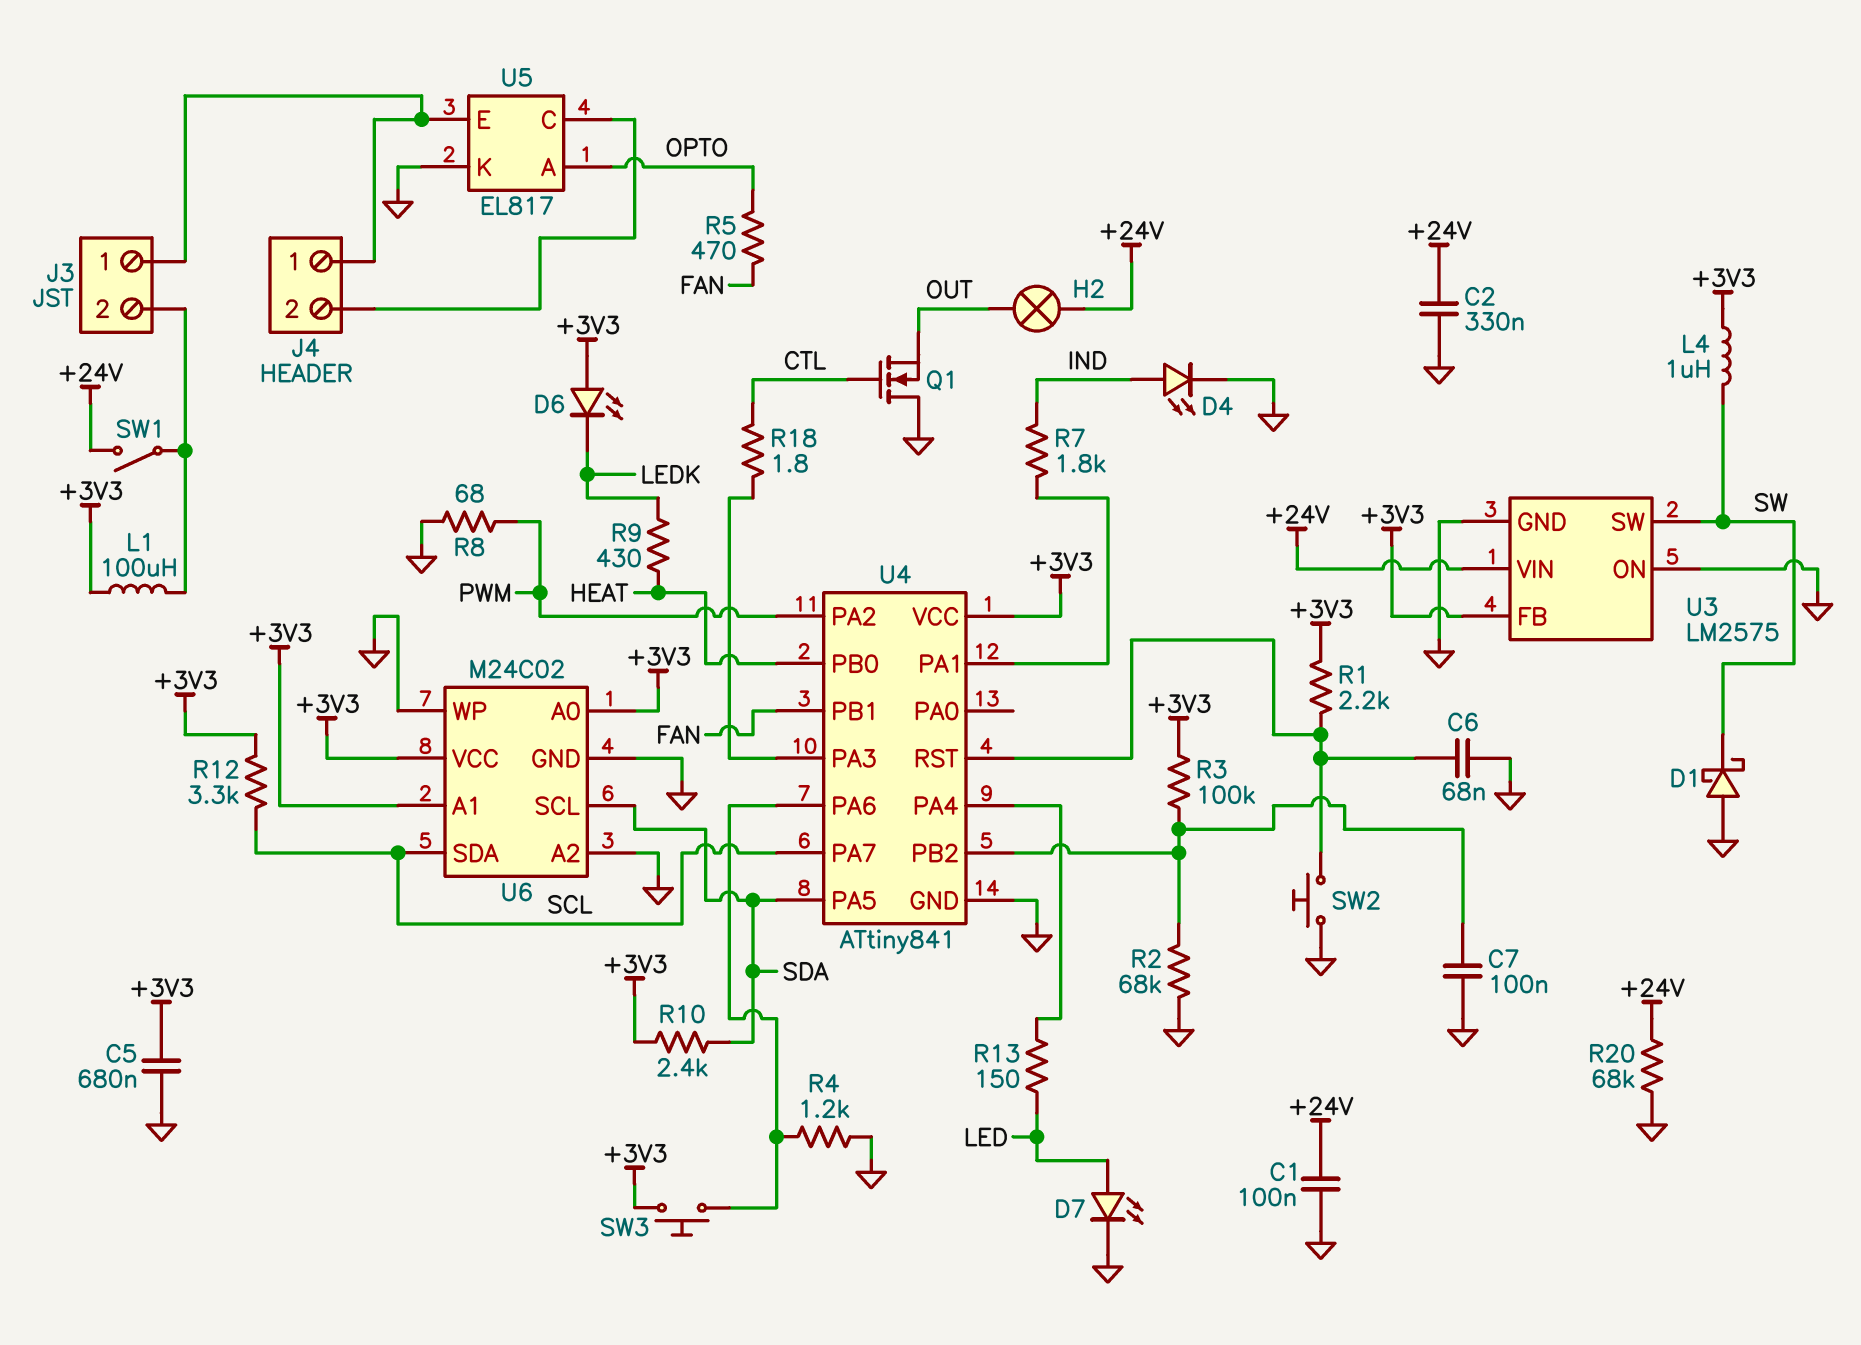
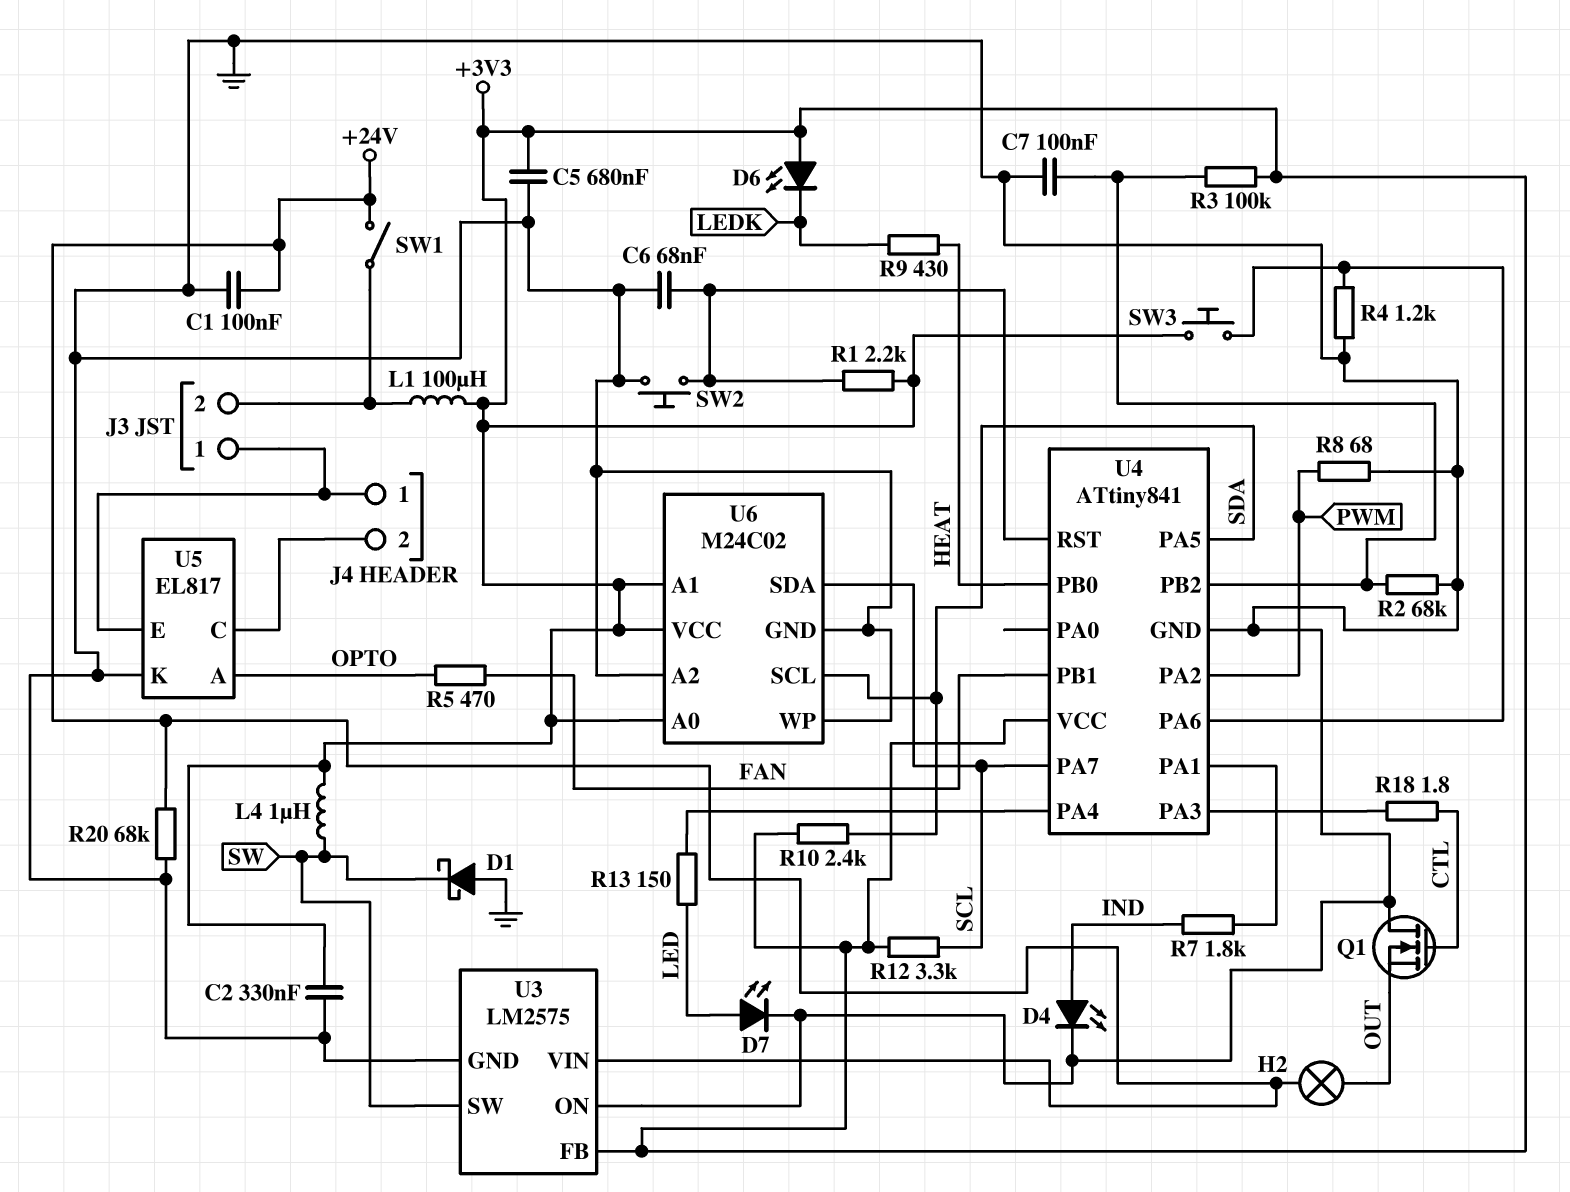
C2: 330nF (+24V, GND) -> 330nF (+3V3, GND)

